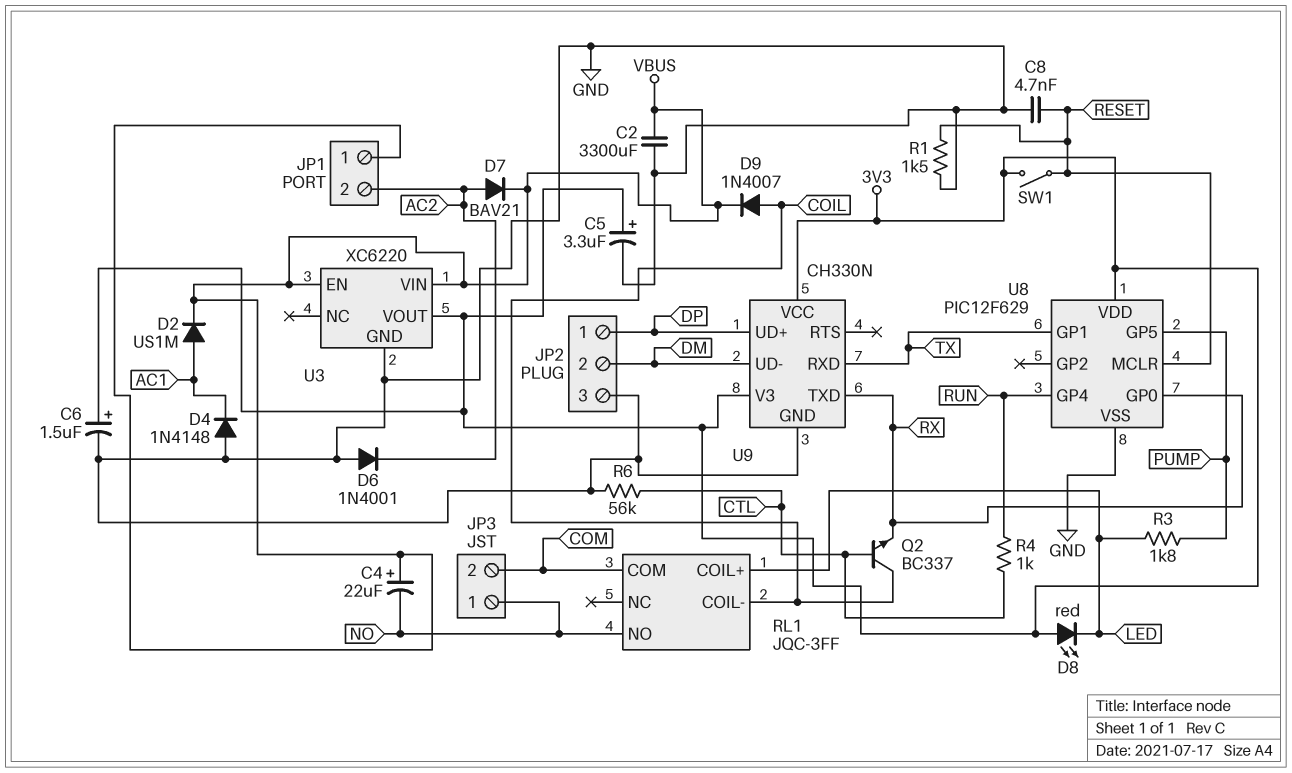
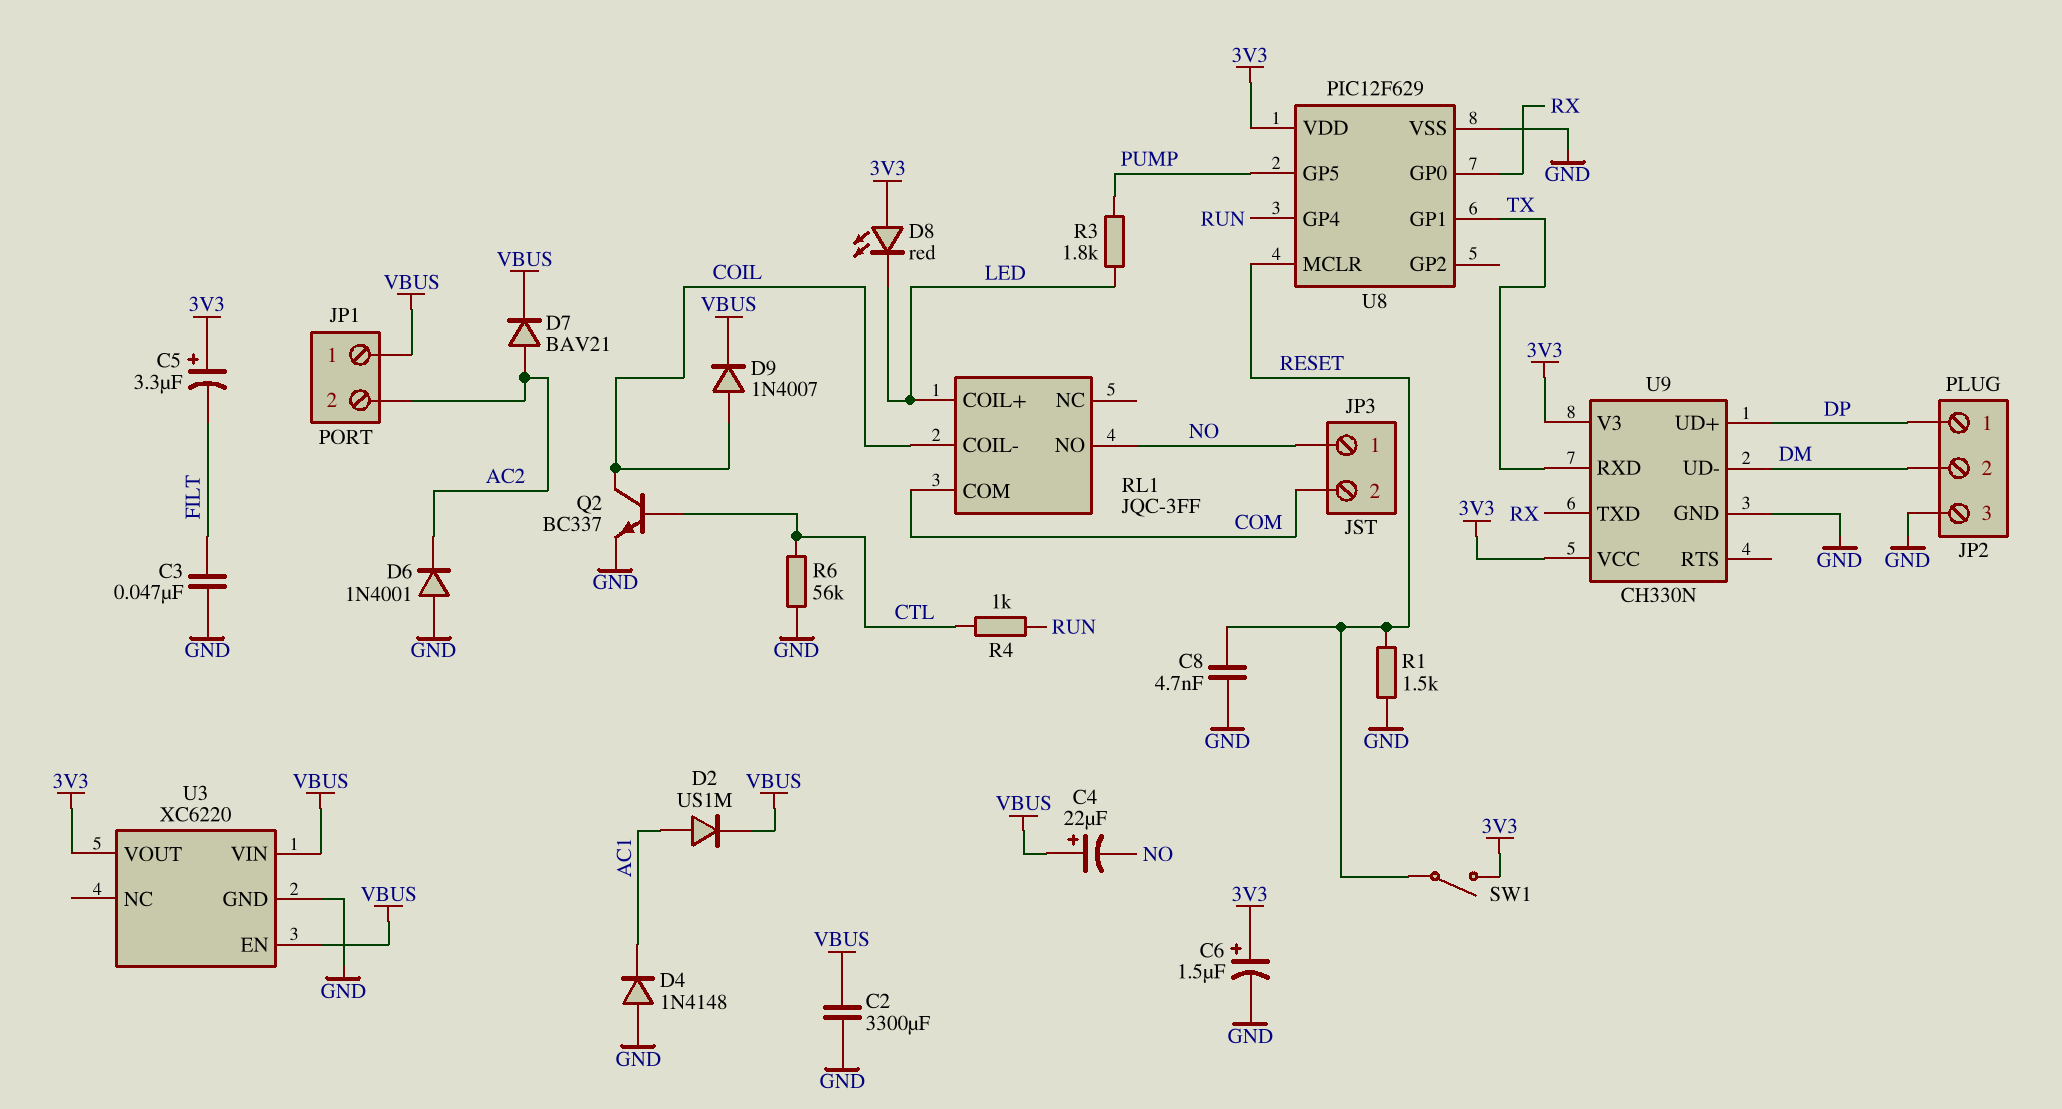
C3: none -> 47nF (FILT, GND)
C5: 3.3uF (plus 3V3, minus GND) -> 3.3uF (plus 3V3, minus FILT)
Q2: NPN BC337 (B CTL, C COIL, E RX) -> NPN BC337 (B CTL, C COIL, E GND)

